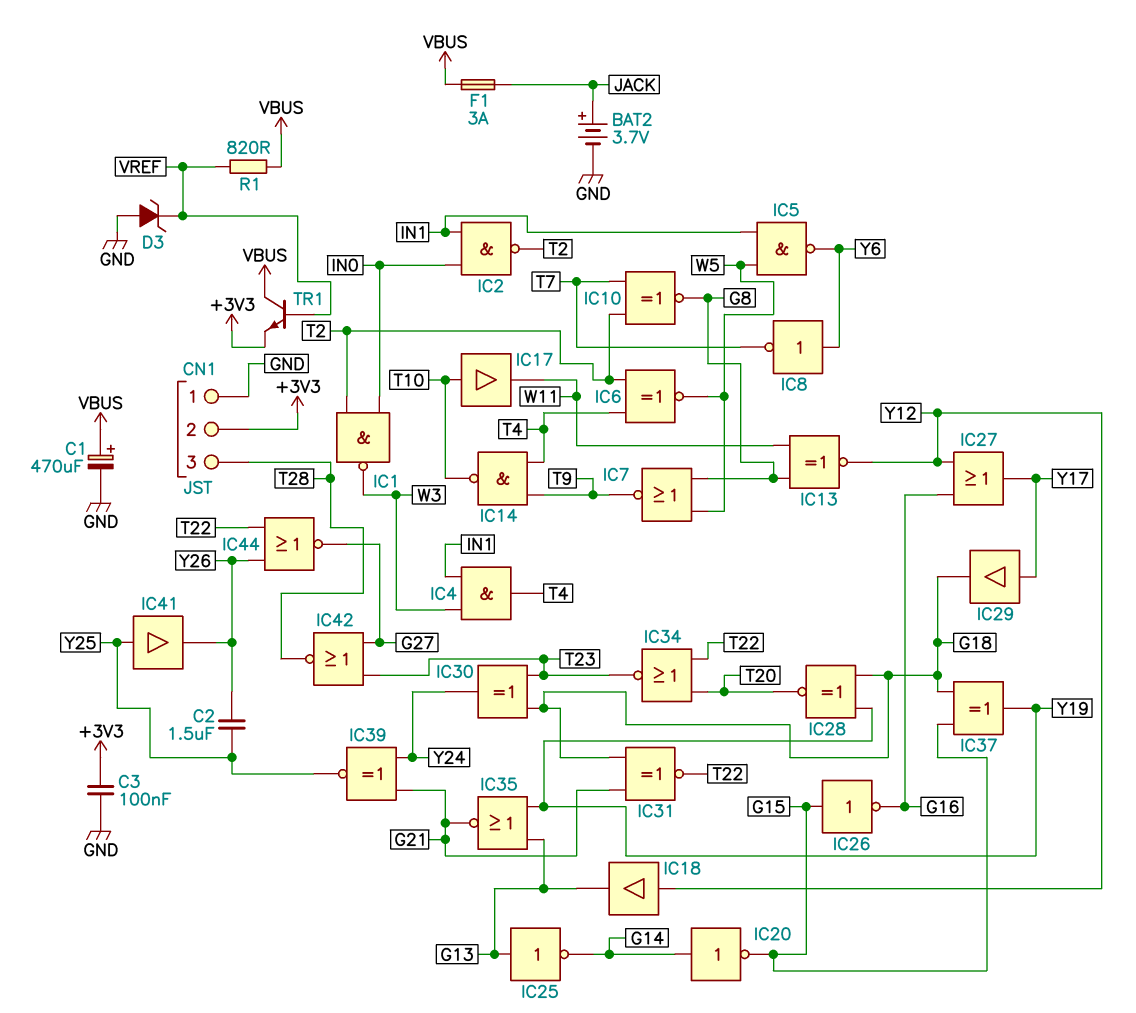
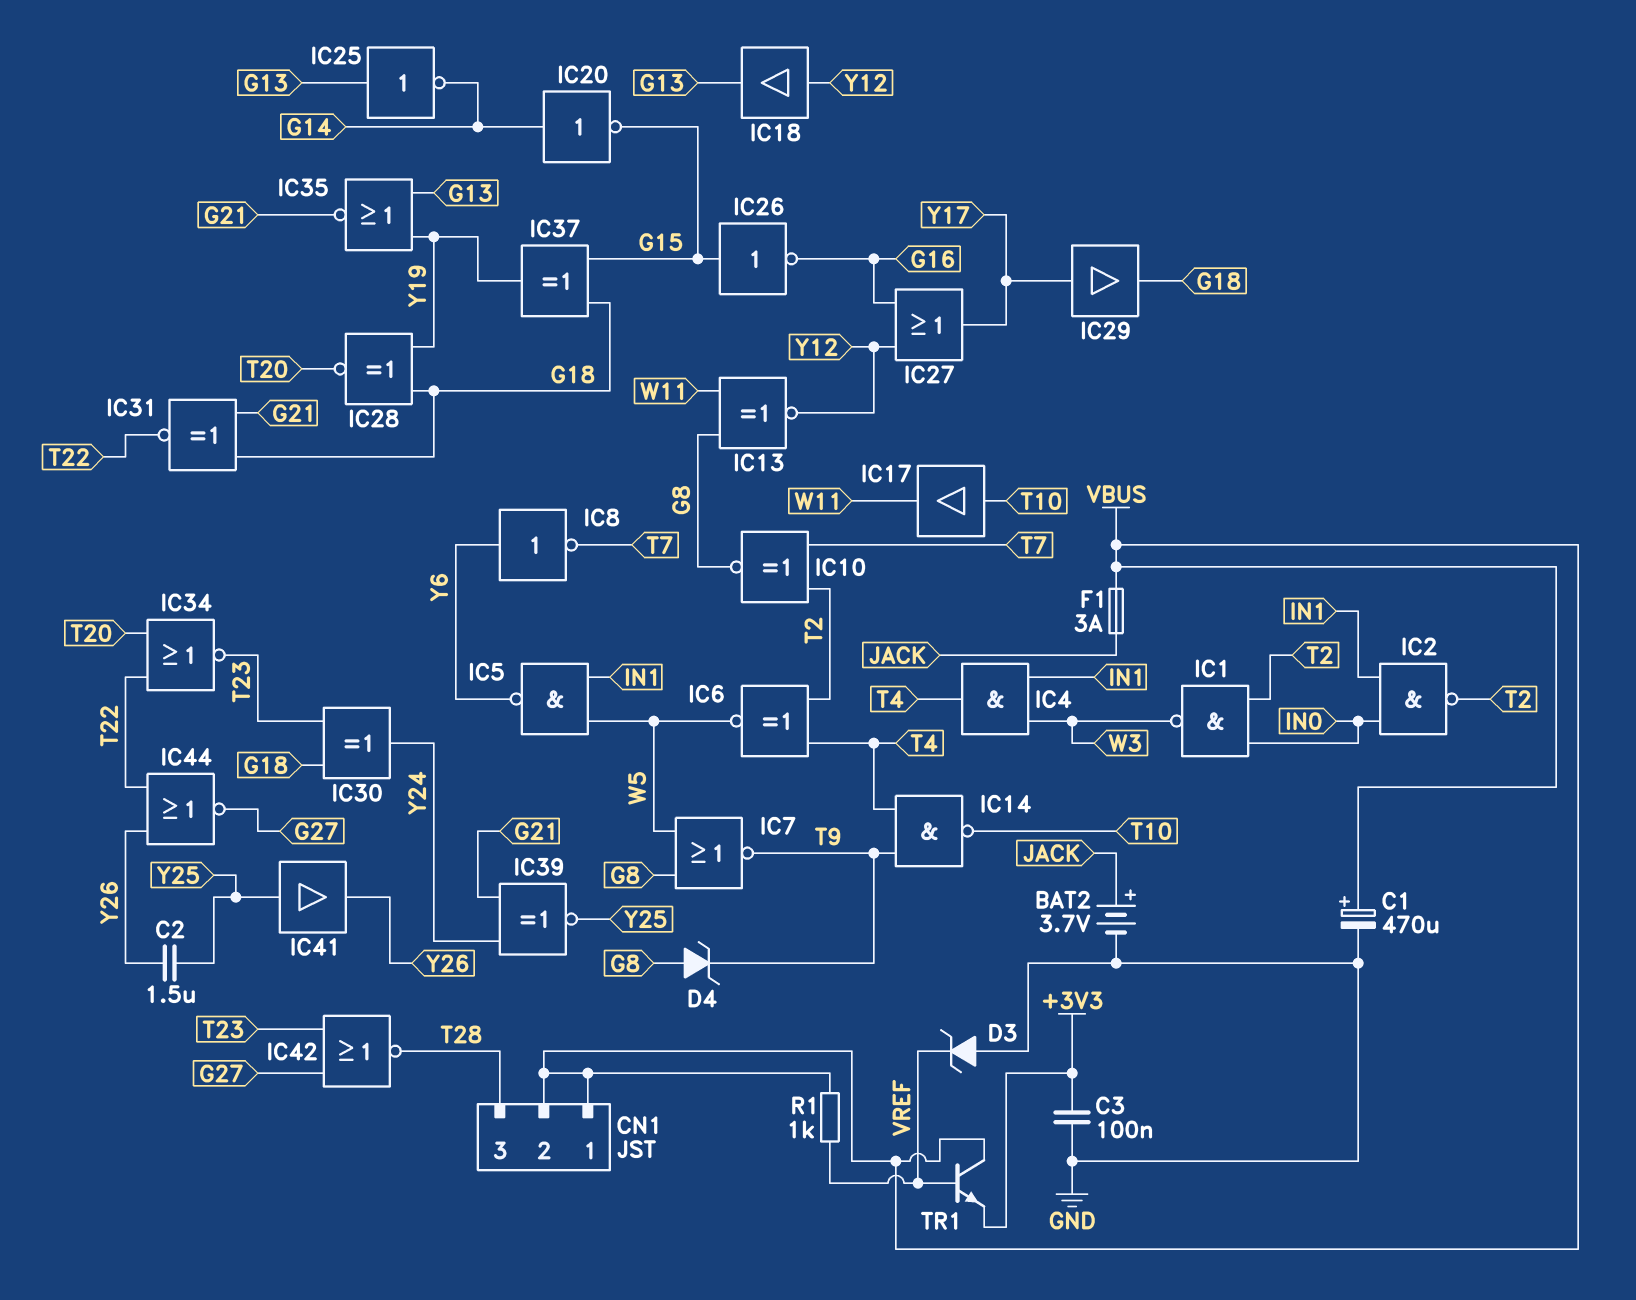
CN1 pin 1: GND -> VBUS
CN1 pin 2: +3V3 -> VBUS
D4: none -> zener (A G8, K T9)
R1: 820 (VBUS, VREF) -> 1k (VBUS, VREF)

